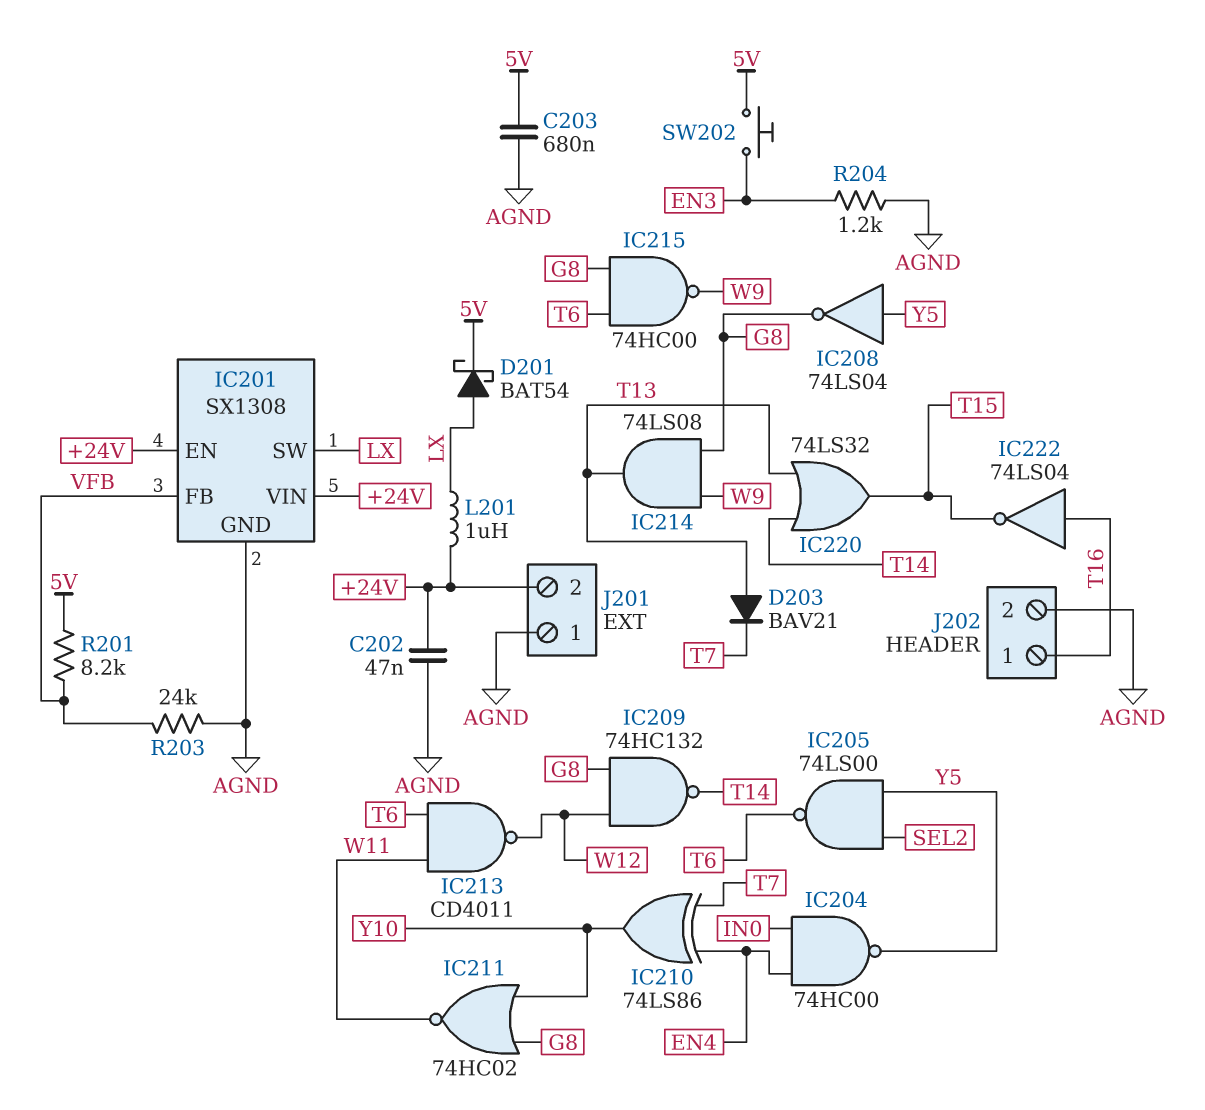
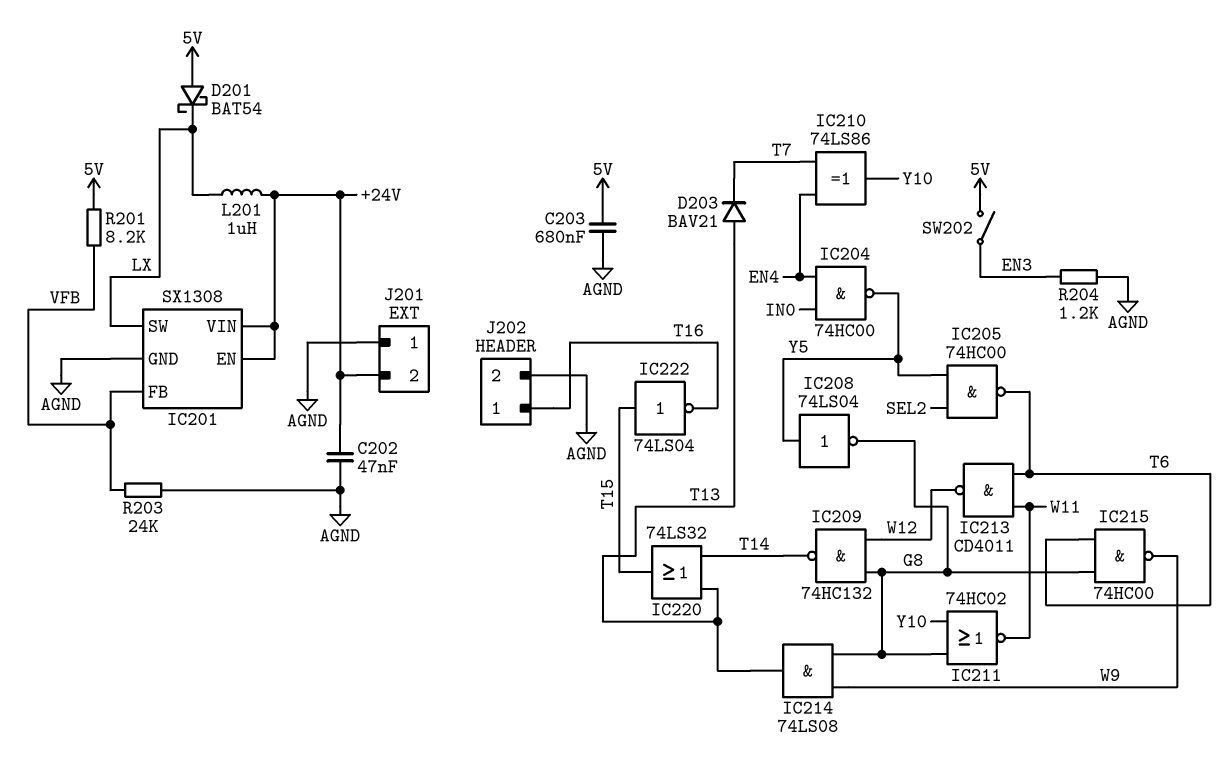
D201: schottky BAT54 (A LX, K 5V) -> schottky BAT54 (A 5V, K LX)
IC205: NAND 74LS00 (in SEL2, in Y5, out T6) -> NAND 74HC00 (in SEL2, in Y5, out T6)
IC222: NOT 74LS04 (in T16, out T15) -> NOT 74LS04 (in T15, out T16)
SW202: button (5V, EN3) -> switch (5V, EN3)

